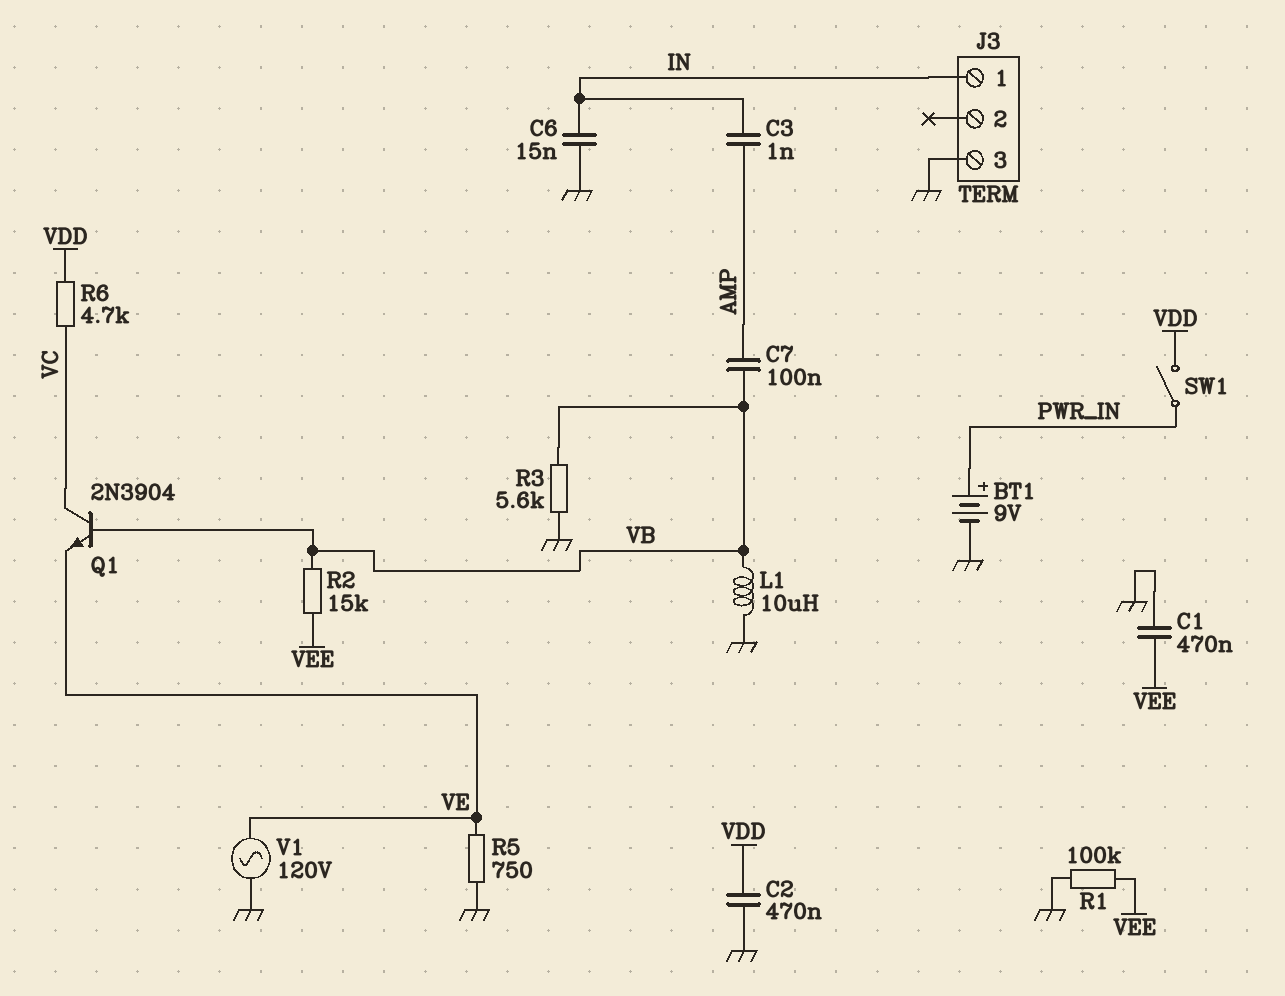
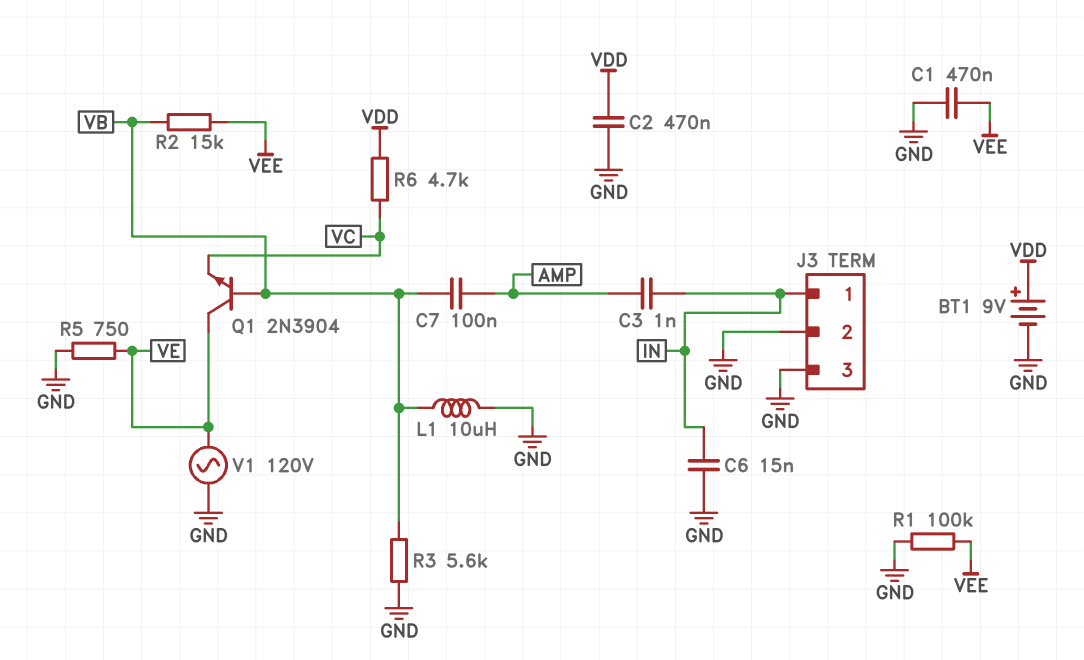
BT1: 9V (plus PWR_IN, minus GND) -> 9V (plus VDD, minus GND)
J3 pin 2: none -> GND
Q1: NPN 2N3904 (B VB, C VC, E VE) -> NPN 2N3904 (B VB, C VE, E VC)
SW1: switch (PWR_IN, VDD) -> none

